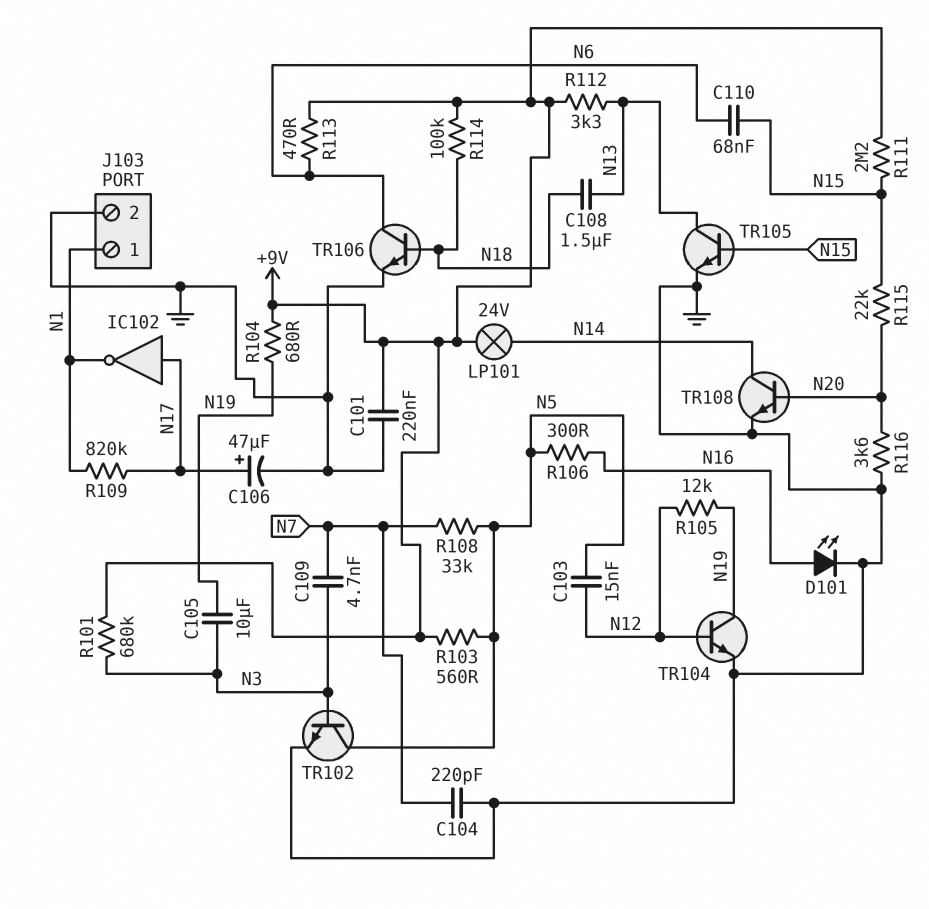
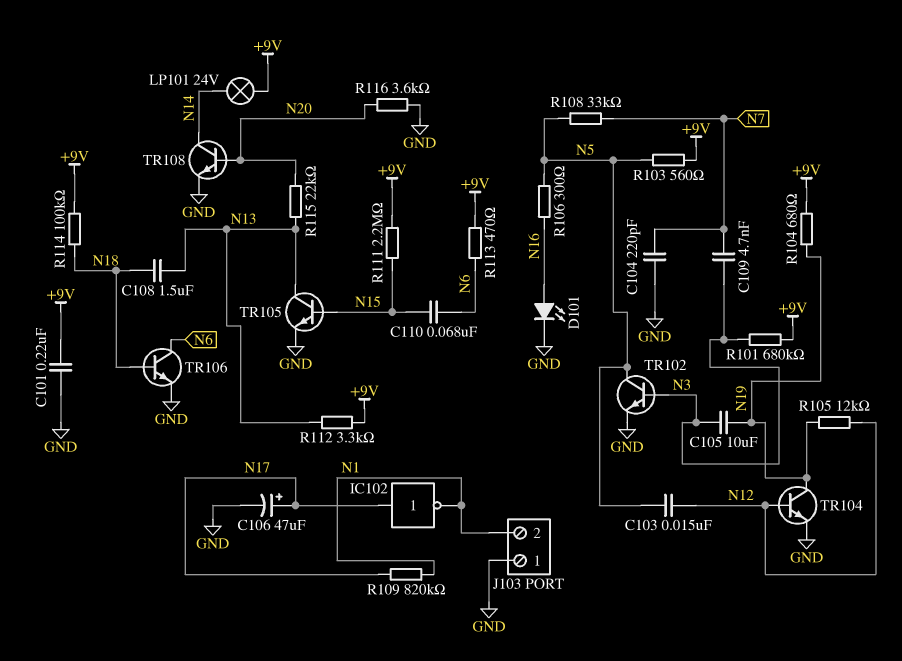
J103 pin 1: N1 -> GND
J103 pin 2: GND -> N1
R115: 22k (N15, N20) -> 22k (N13, N20)

